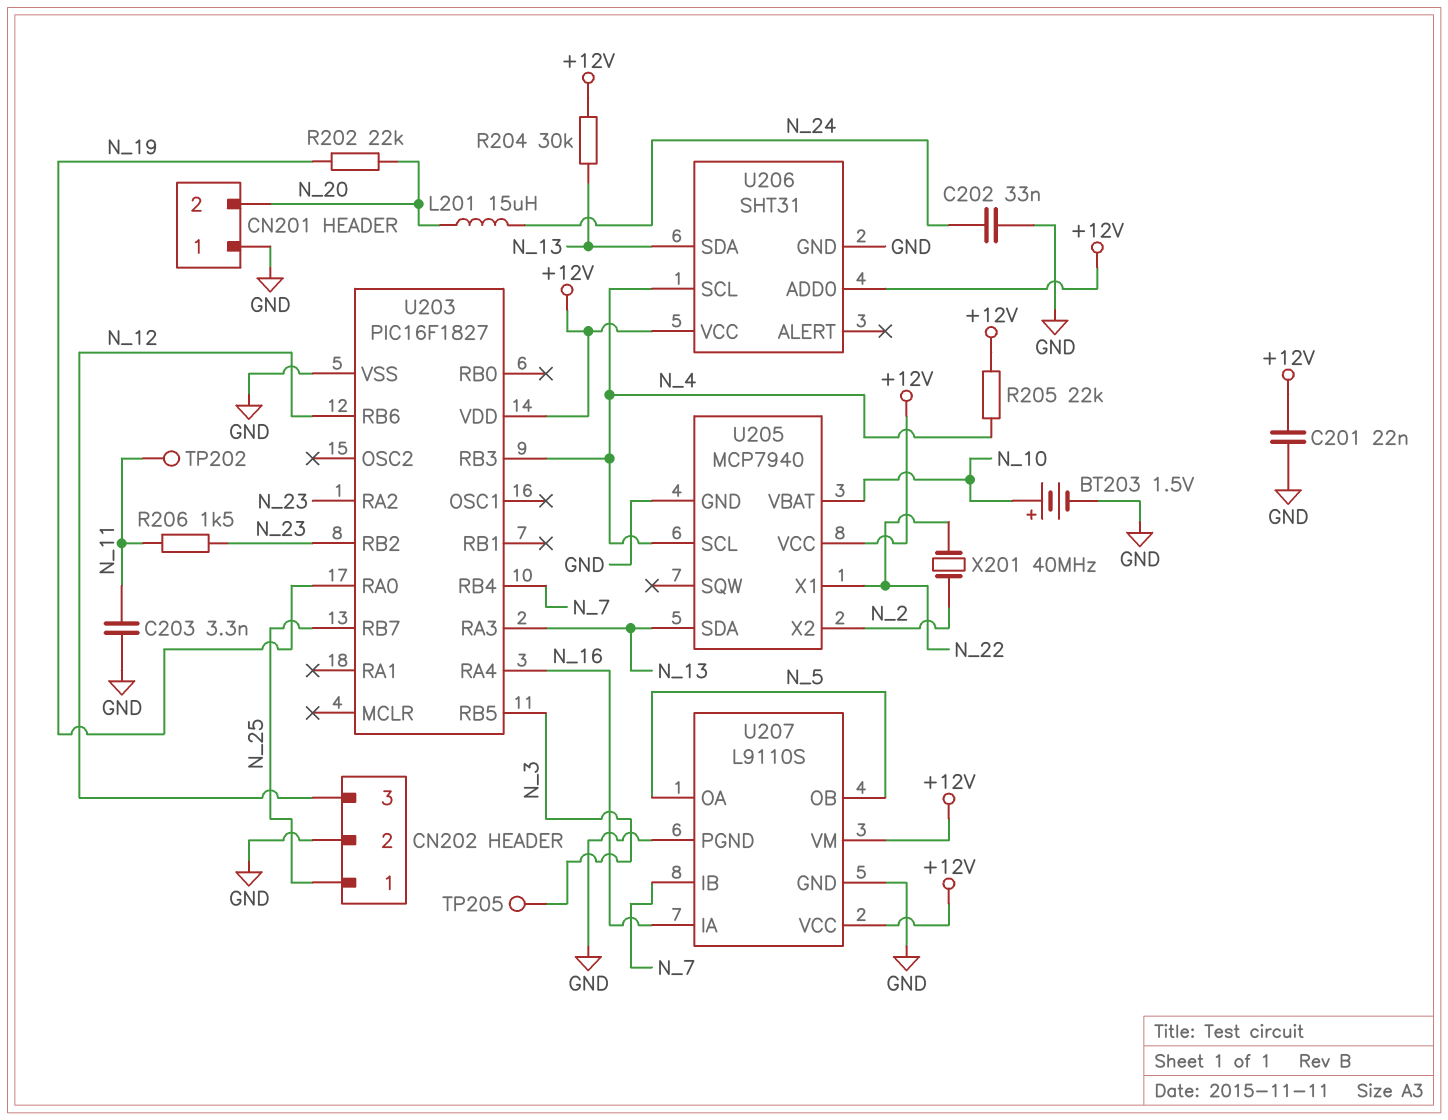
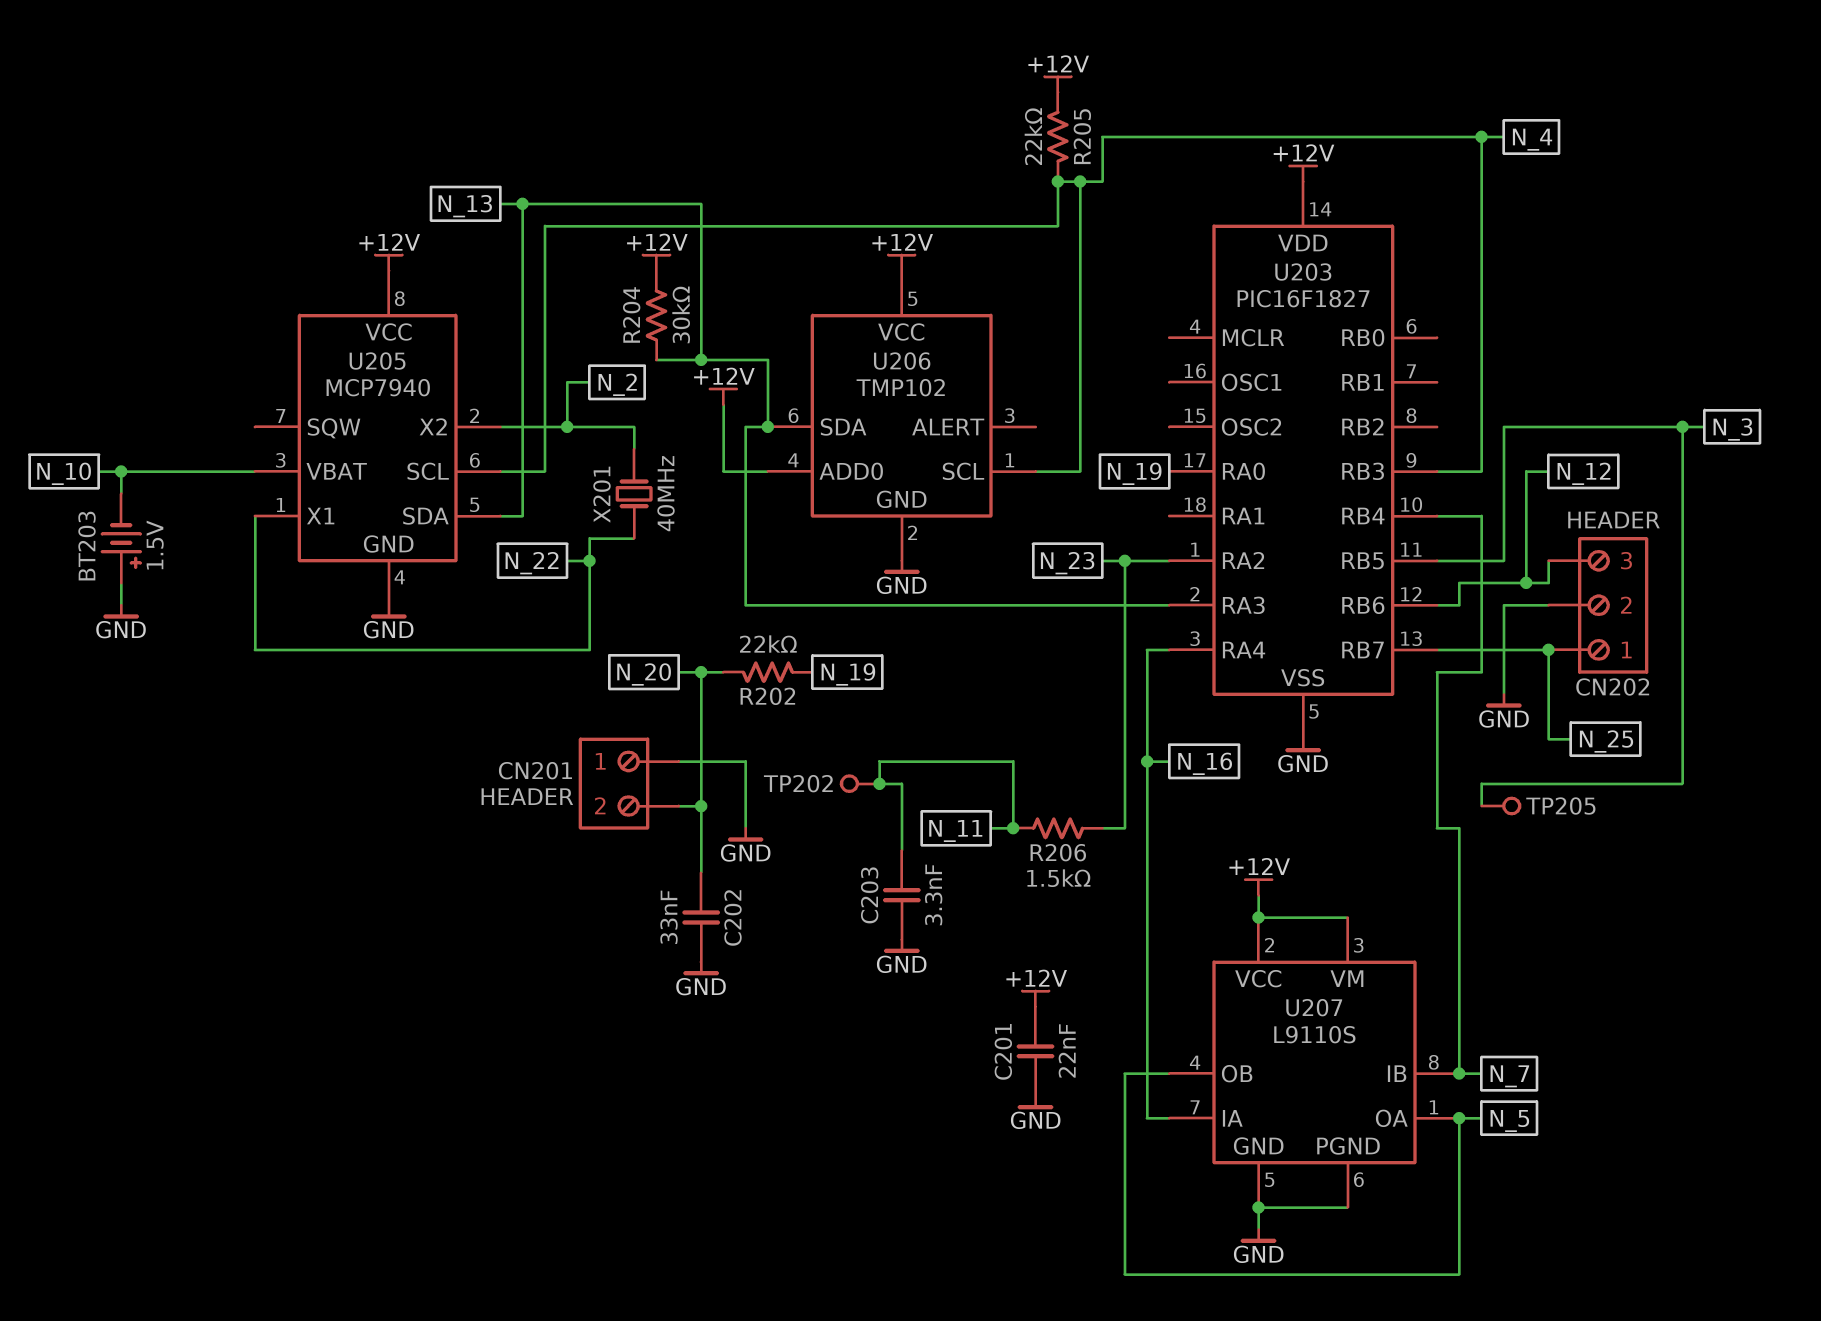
BT203: 1.5V (plus N_10, minus GND) -> 1.5V (plus GND, minus N_10)
C202: 33nF (GND, N_24) -> 33nF (GND, N_20)
L201: 15uH (N_20, N_24) -> none
U203 pin RB2: N_23 -> none
U206: SHT31 -> TMP102

